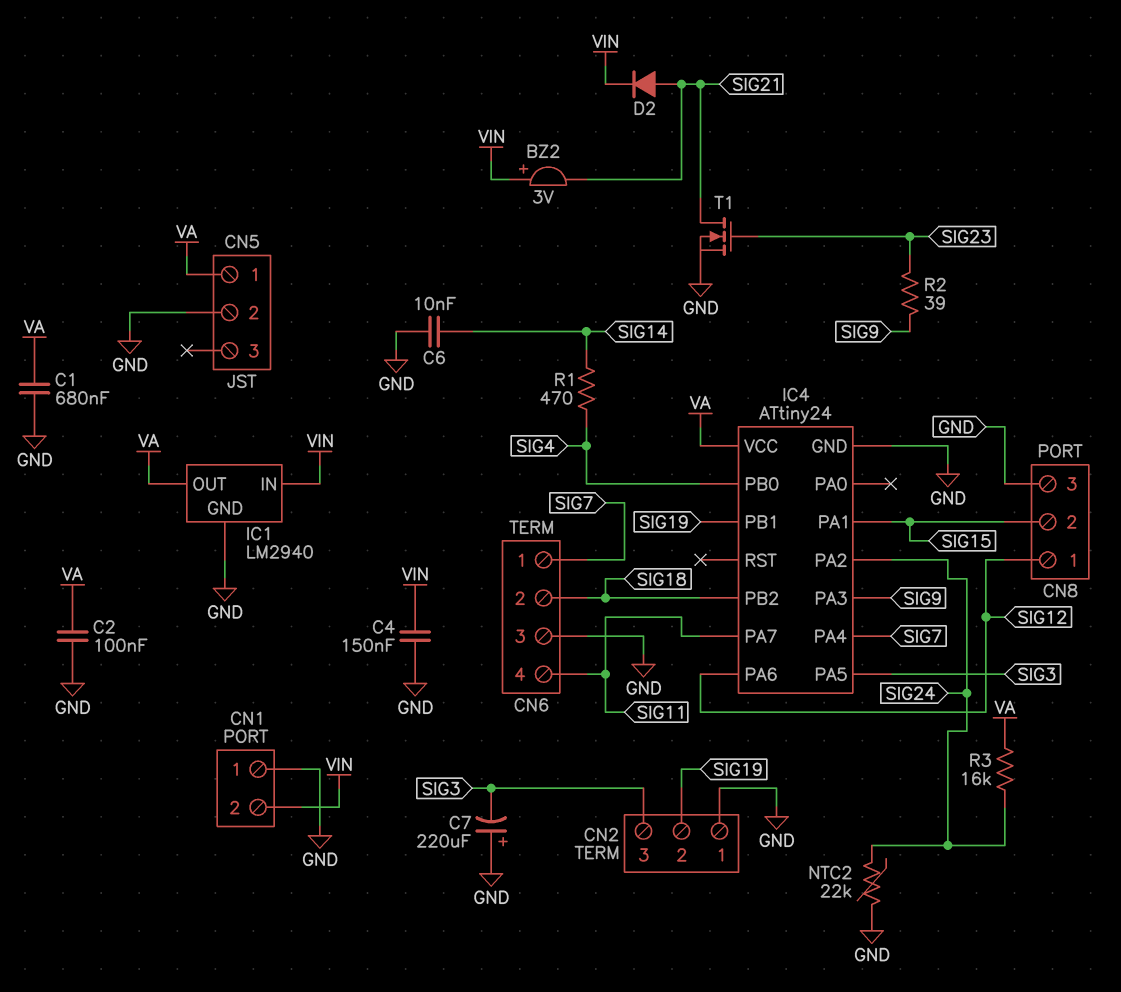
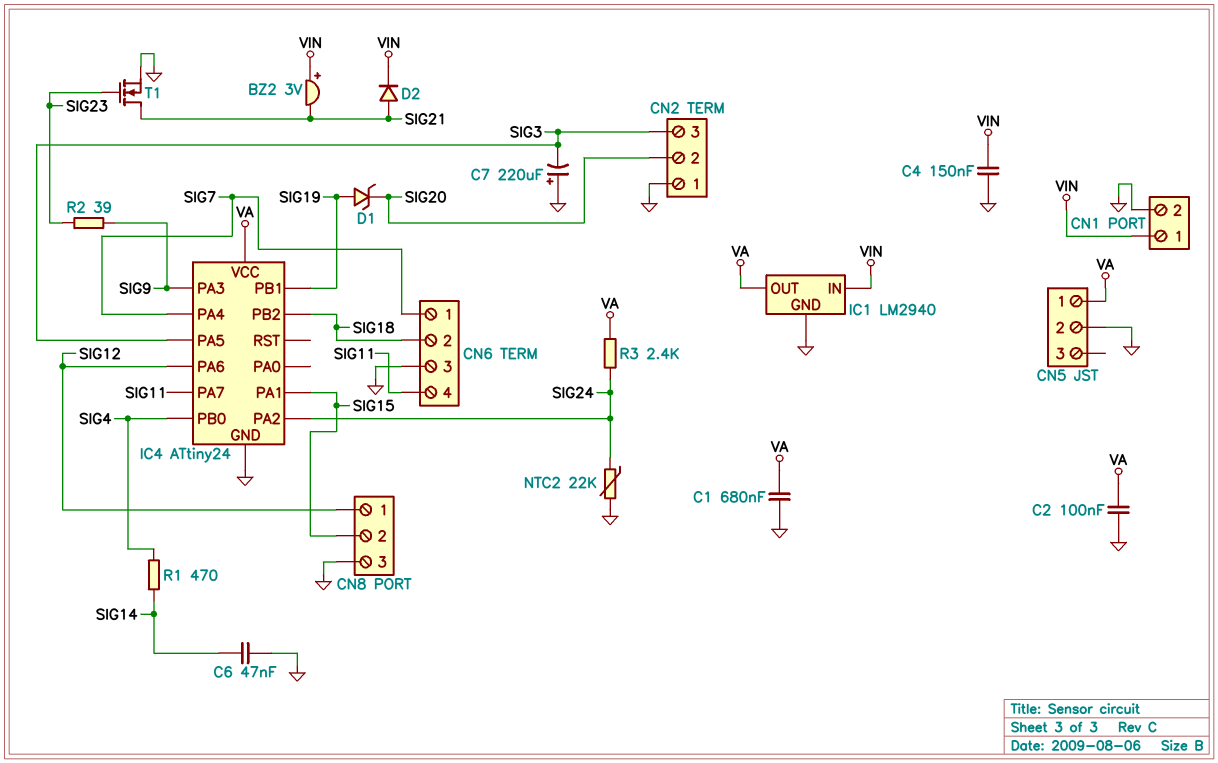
C6: 10nF (GND, SIG14) -> 47nF (GND, SIG14)
CN1 pin 1: GND -> VIN
CN1 pin 2: VIN -> GND
CN2 pin 2: SIG19 -> SIG20
D1: none -> zener (A SIG19, K SIG20)
R3: 16k (SIG24, VA) -> 2.4k (SIG24, VA)

